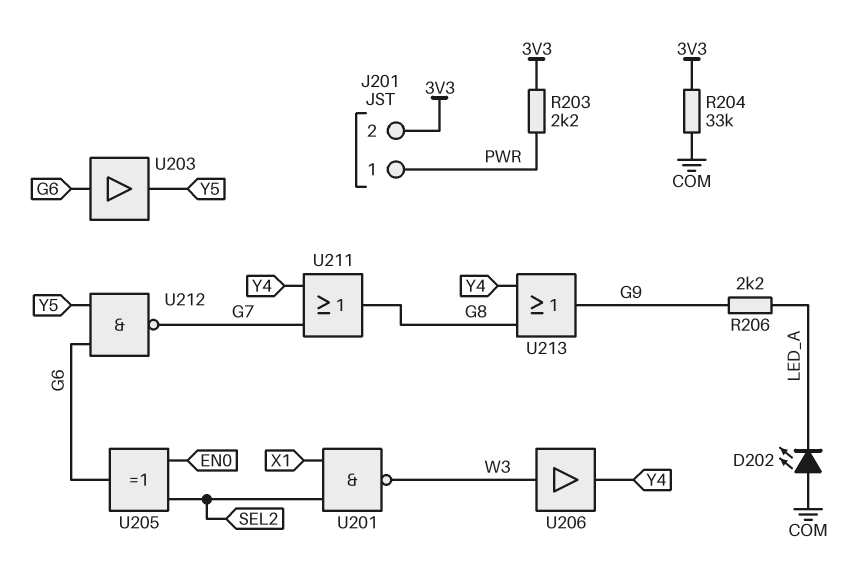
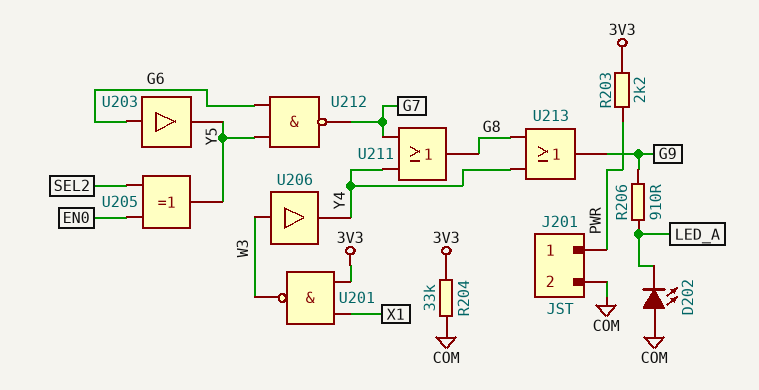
J201 pin 2: 3V3 -> COM
R206: 2.2k (G9, LED_A) -> 910 (G9, LED_A)
U201: NAND (in SEL2, in X1, out W3) -> NAND (in 3V3, in X1, out W3)
U205: XOR (in EN0, in SEL2, out G6) -> XOR (in EN0, in SEL2, out Y5)

